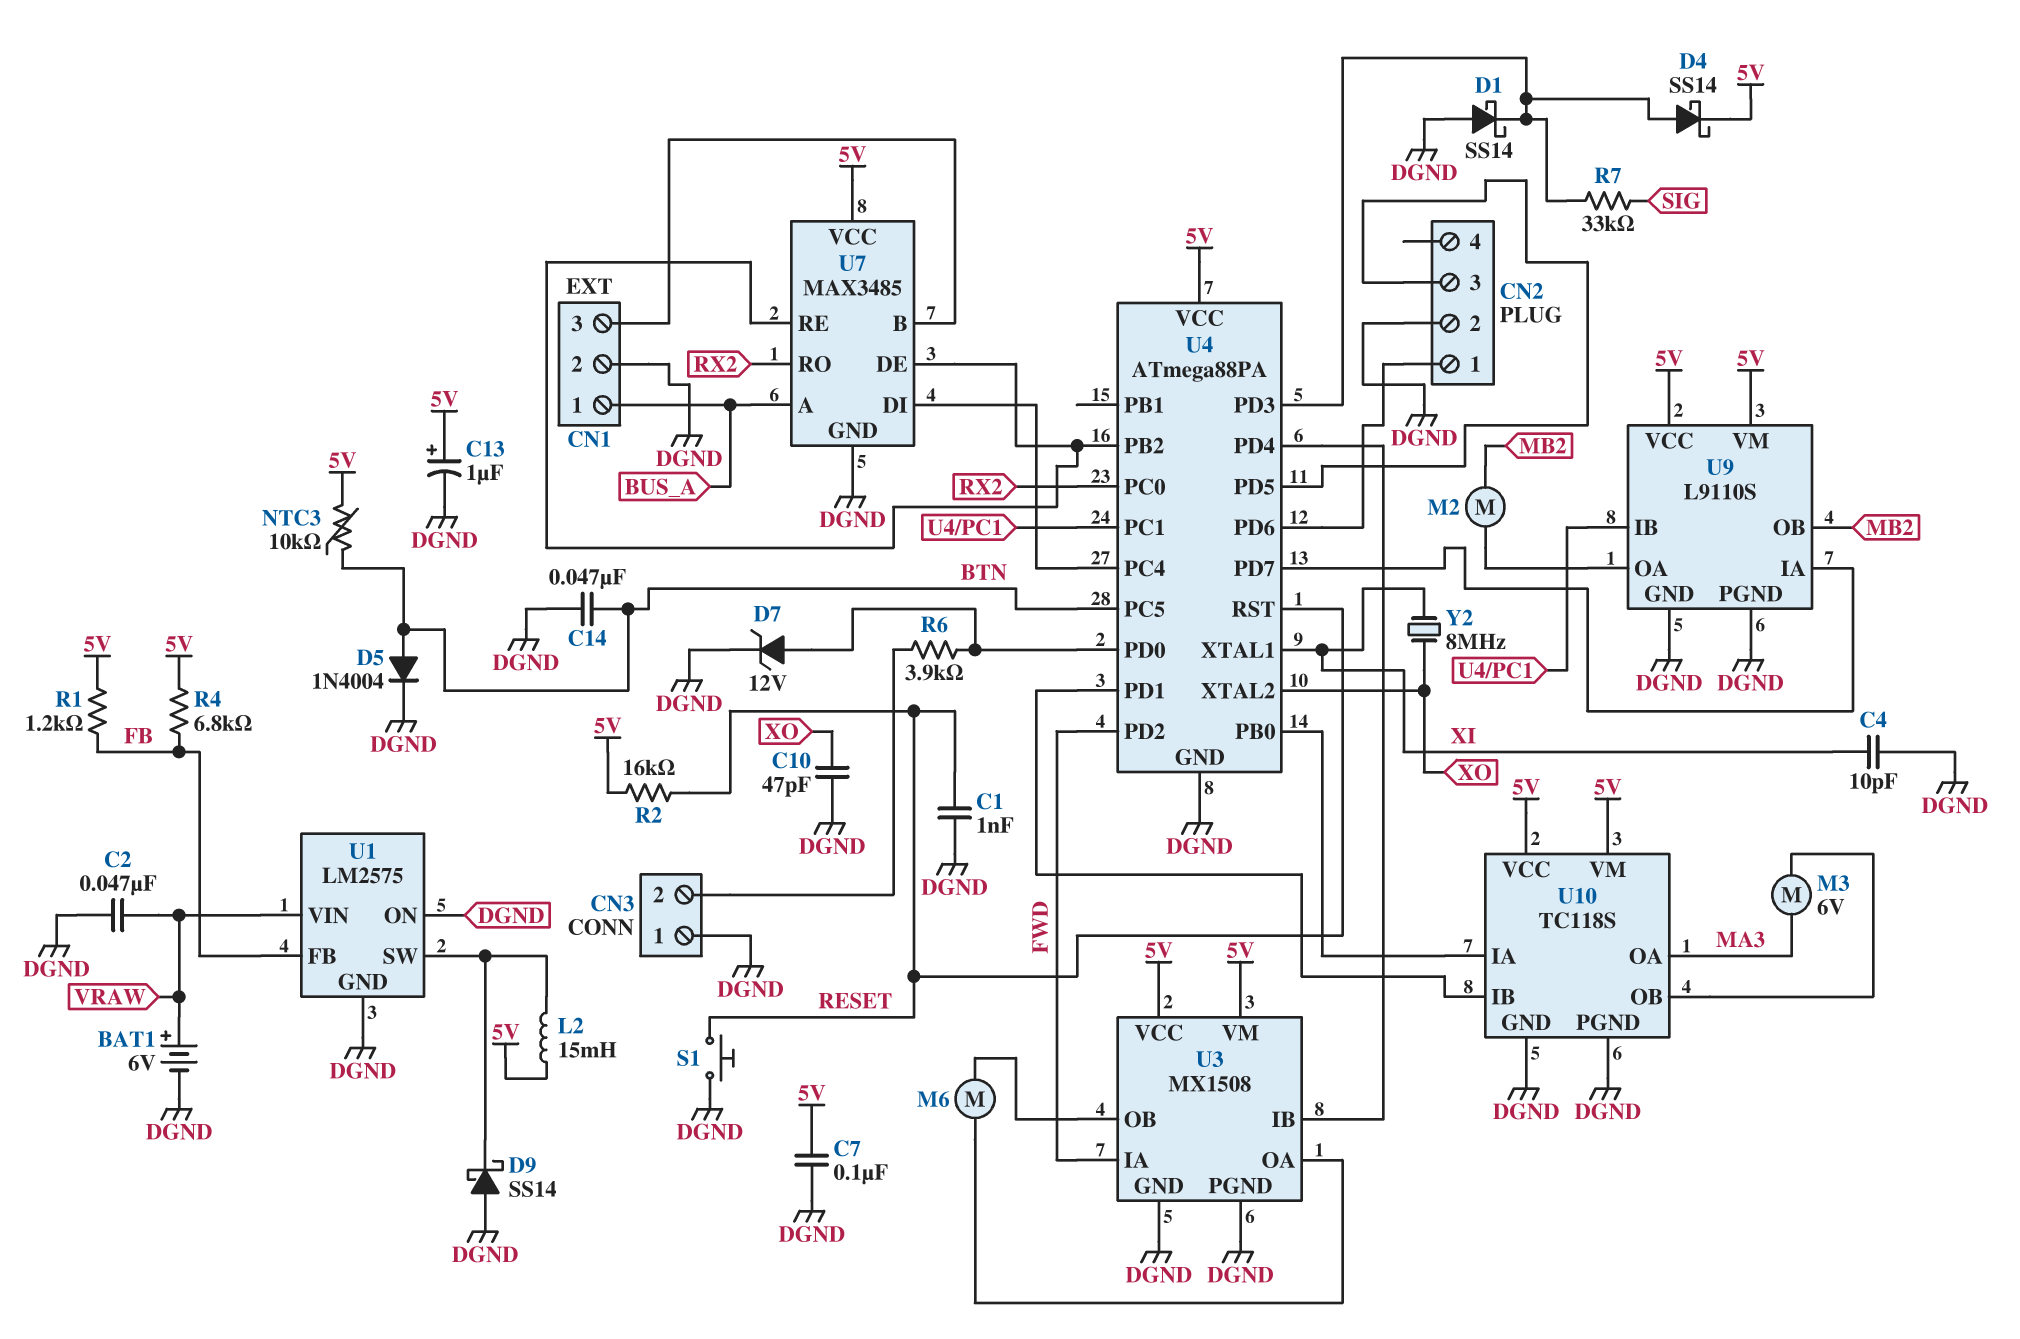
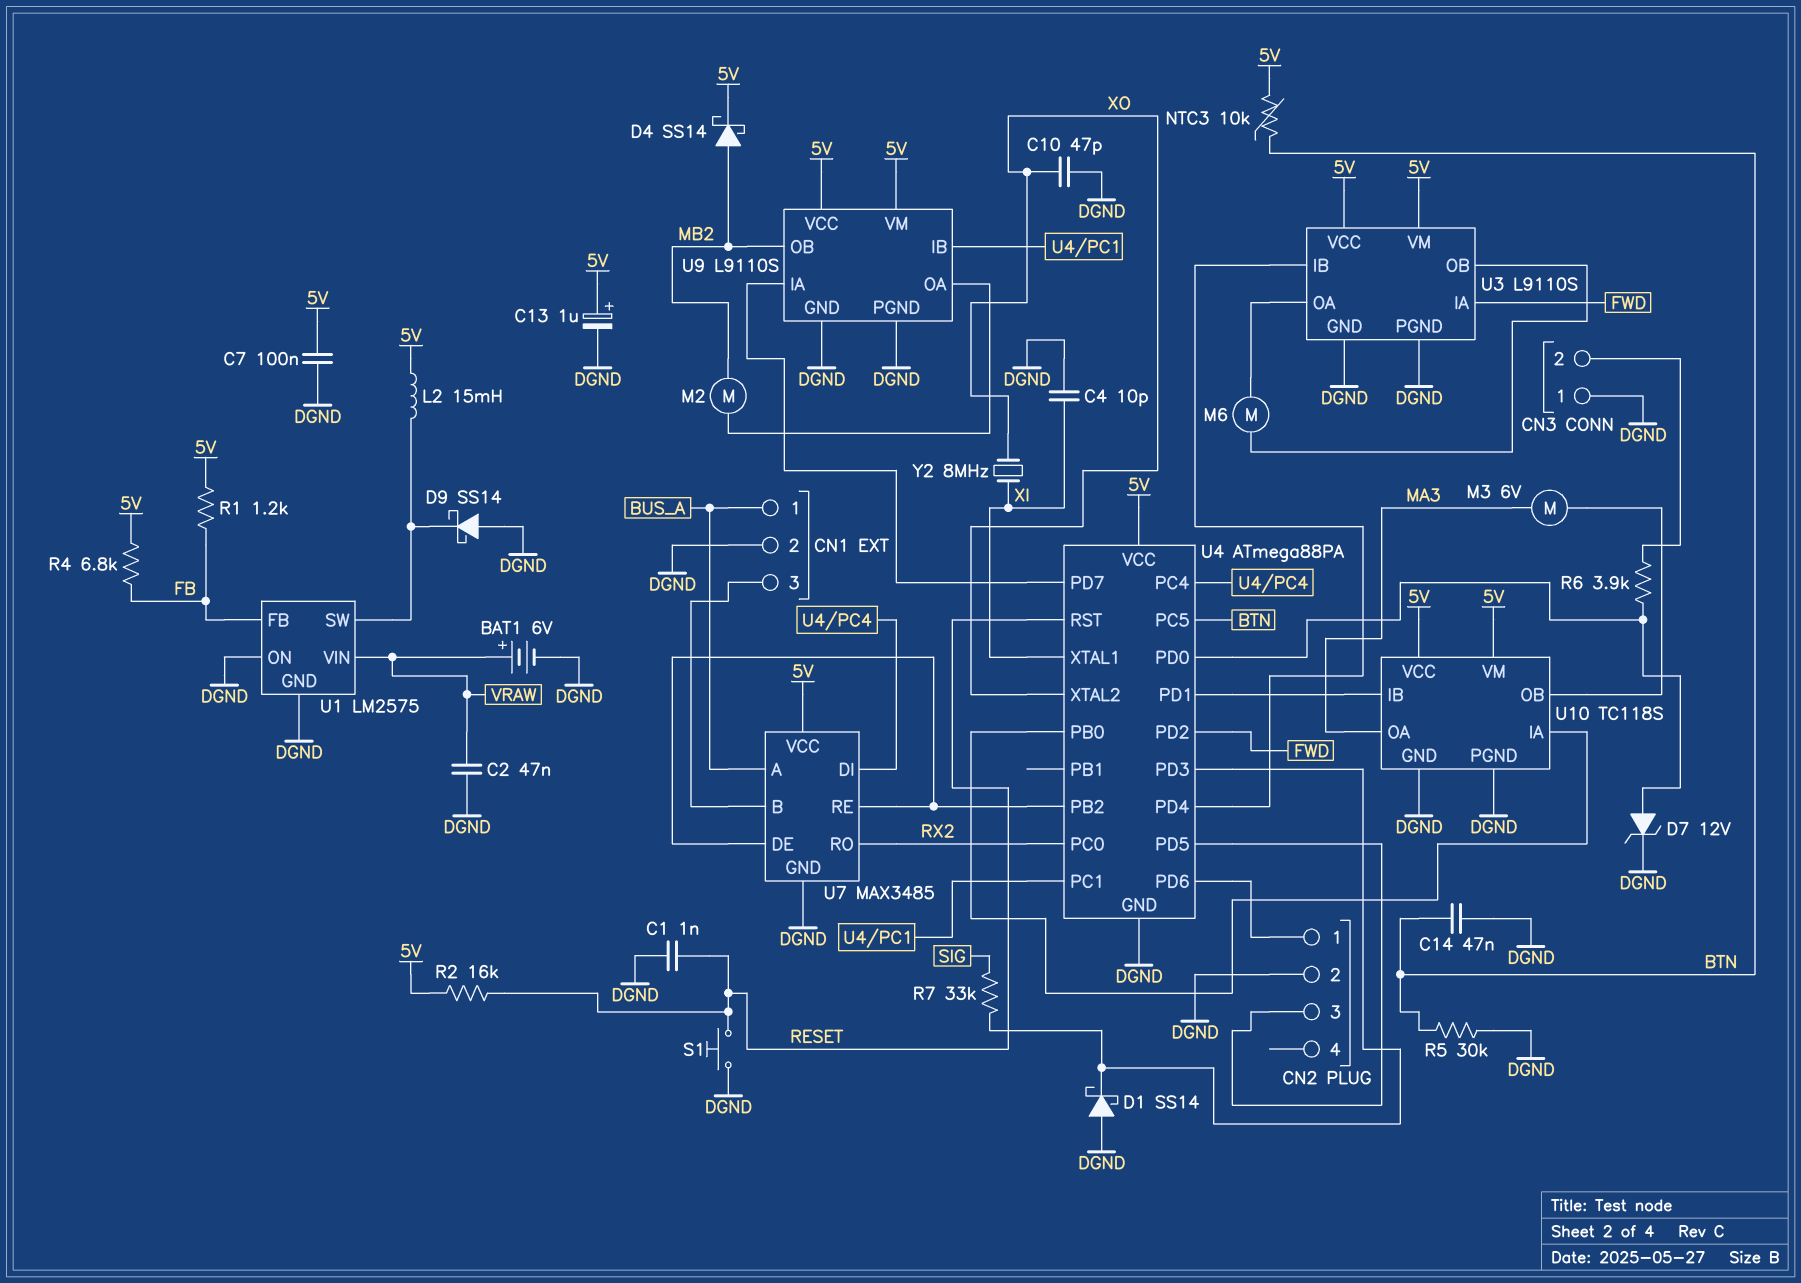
D4: schottky SS14 (A U4/PD3, K 5V) -> schottky SS14 (A MB2, K 5V)
D5: diode 1N4004 (A BTN, K DGND) -> none
R5: none -> 30k (BTN, DGND)
U3: MX1508 -> L9110S

